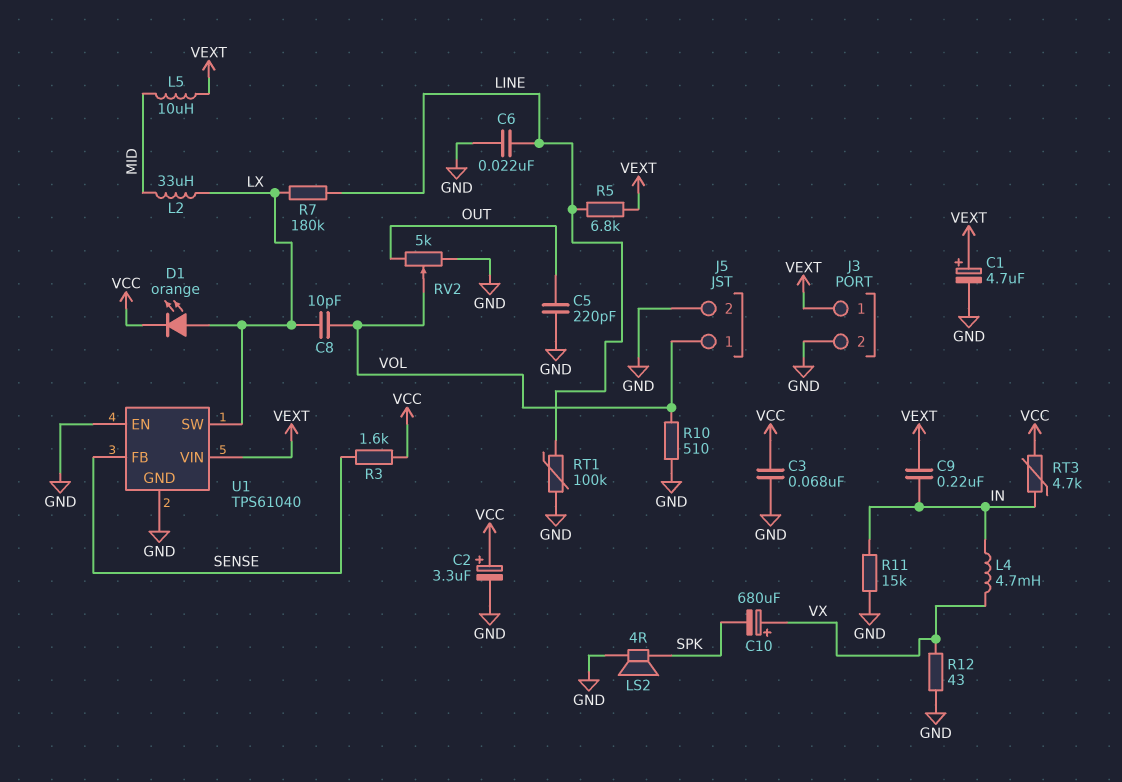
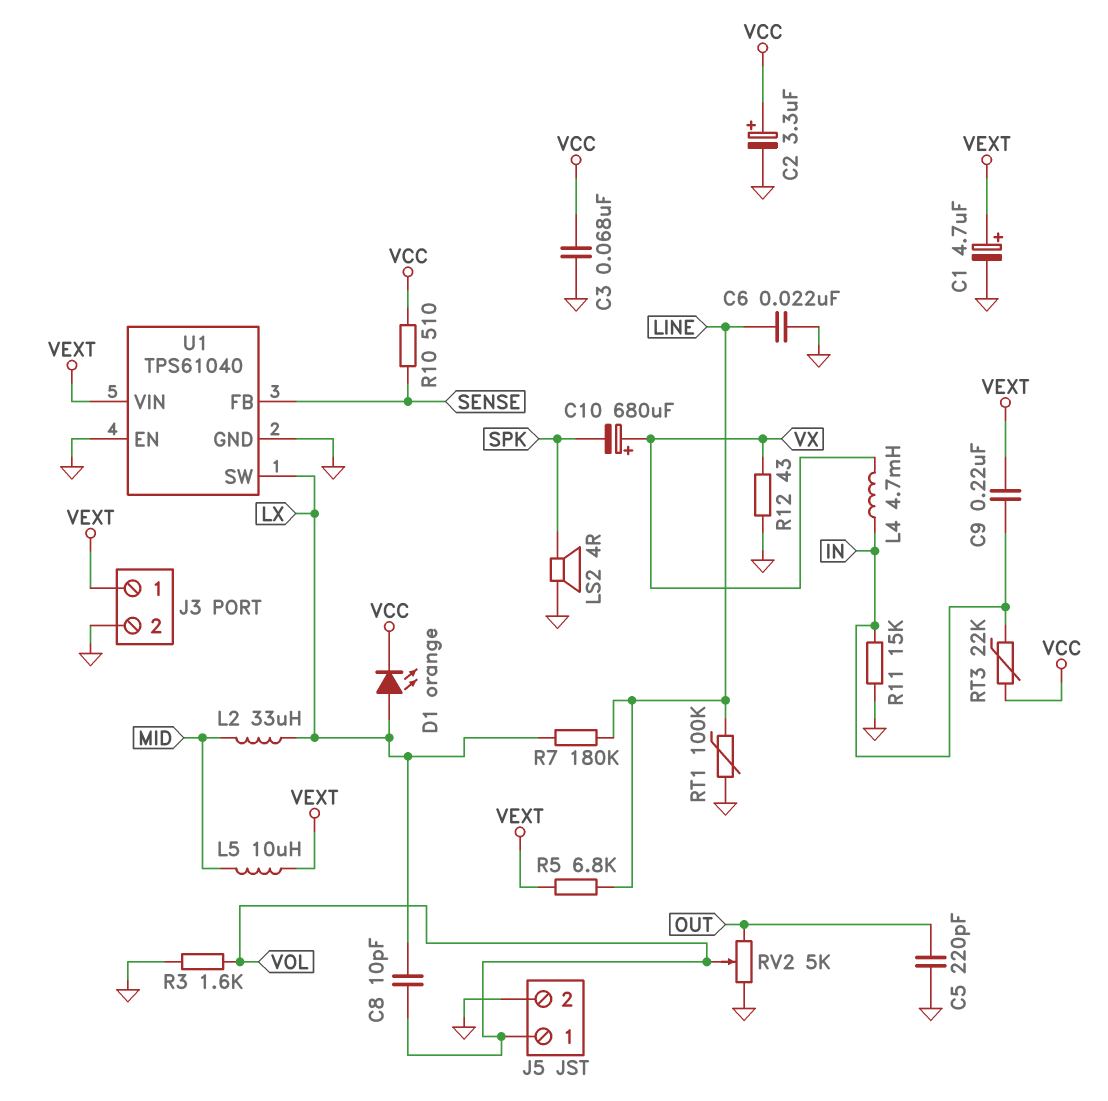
R3: 1.6k (SENSE, VCC) -> 1.6k (GND, VOL)
R10: 510 (GND, VOL) -> 510 (SENSE, VCC)
RT3: 4.7k (IN, VCC) -> 22k (IN, VCC)

